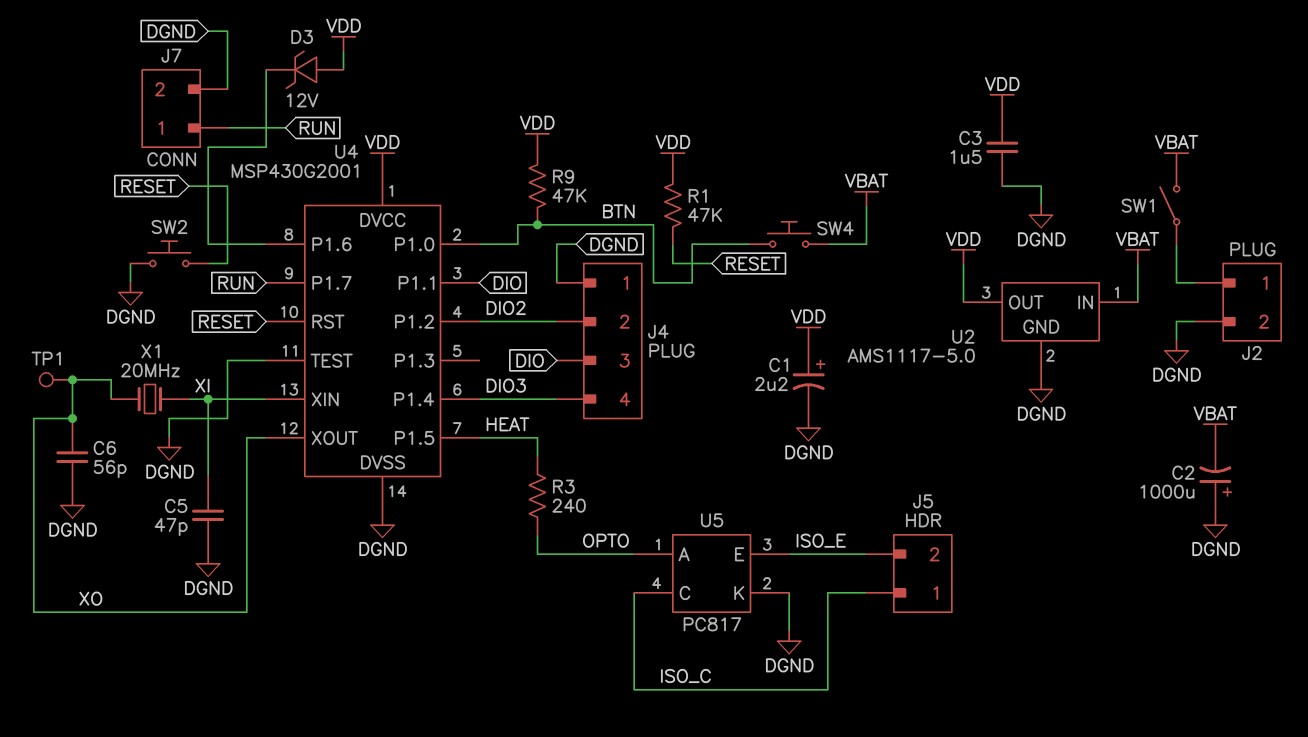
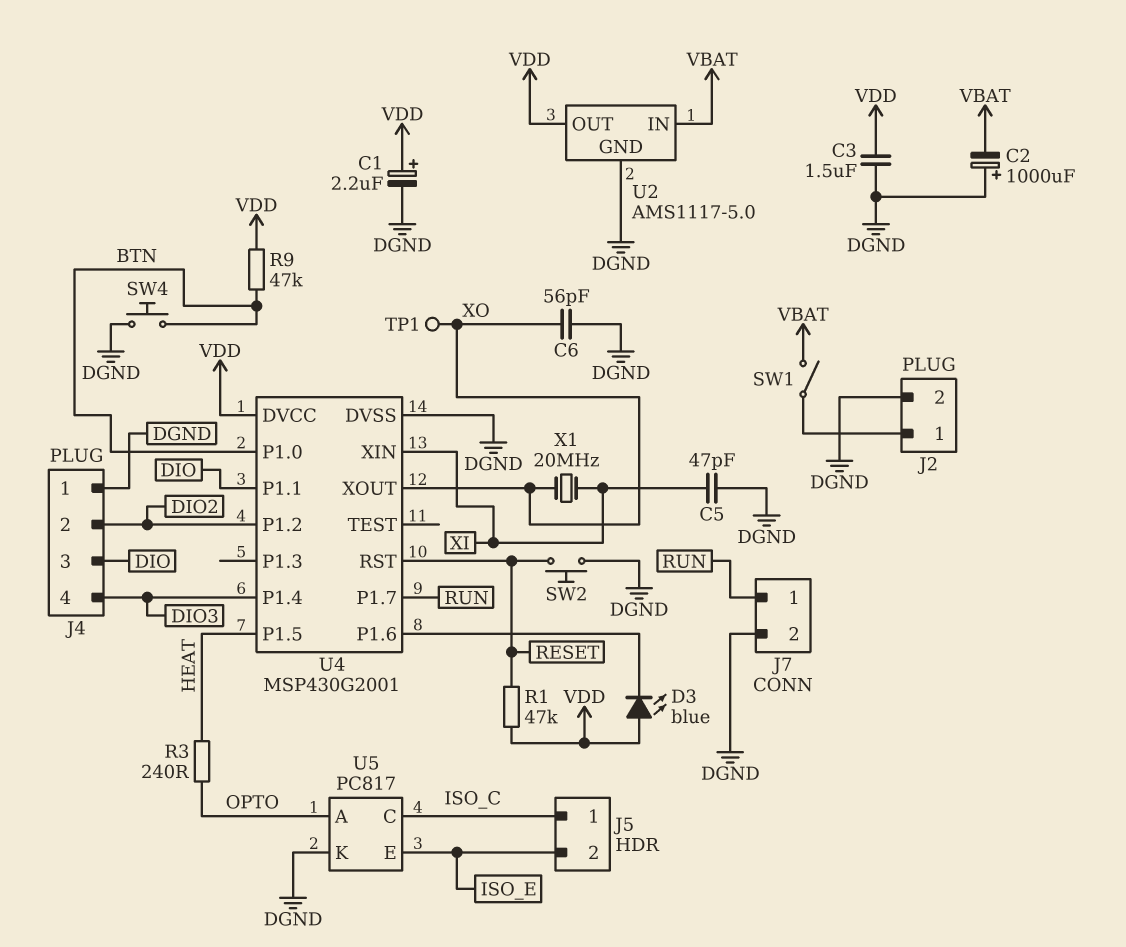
D3: zener 12V (A VDD, K U4/P1.6) -> LED blue (A VDD, K U4/P1.6)
SW4: button (BTN, VBAT) -> button (BTN, DGND)
U4 pin TEST: DGND -> none

